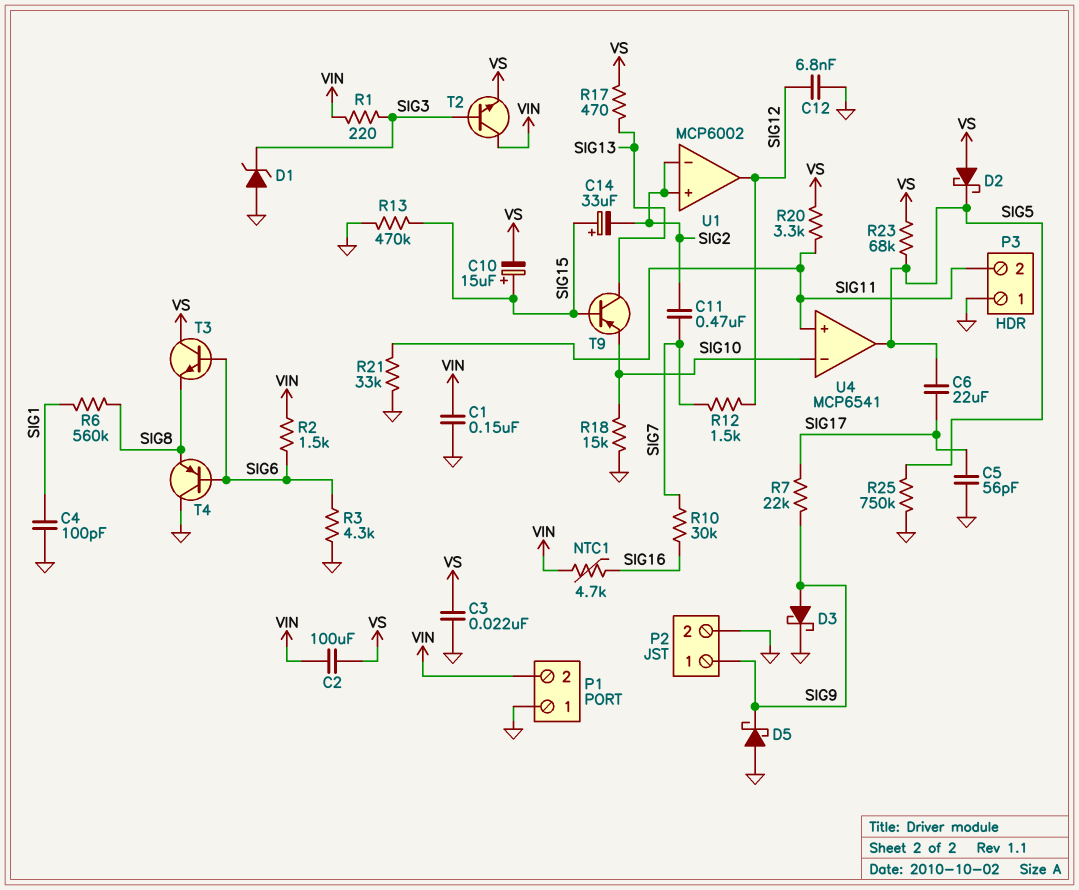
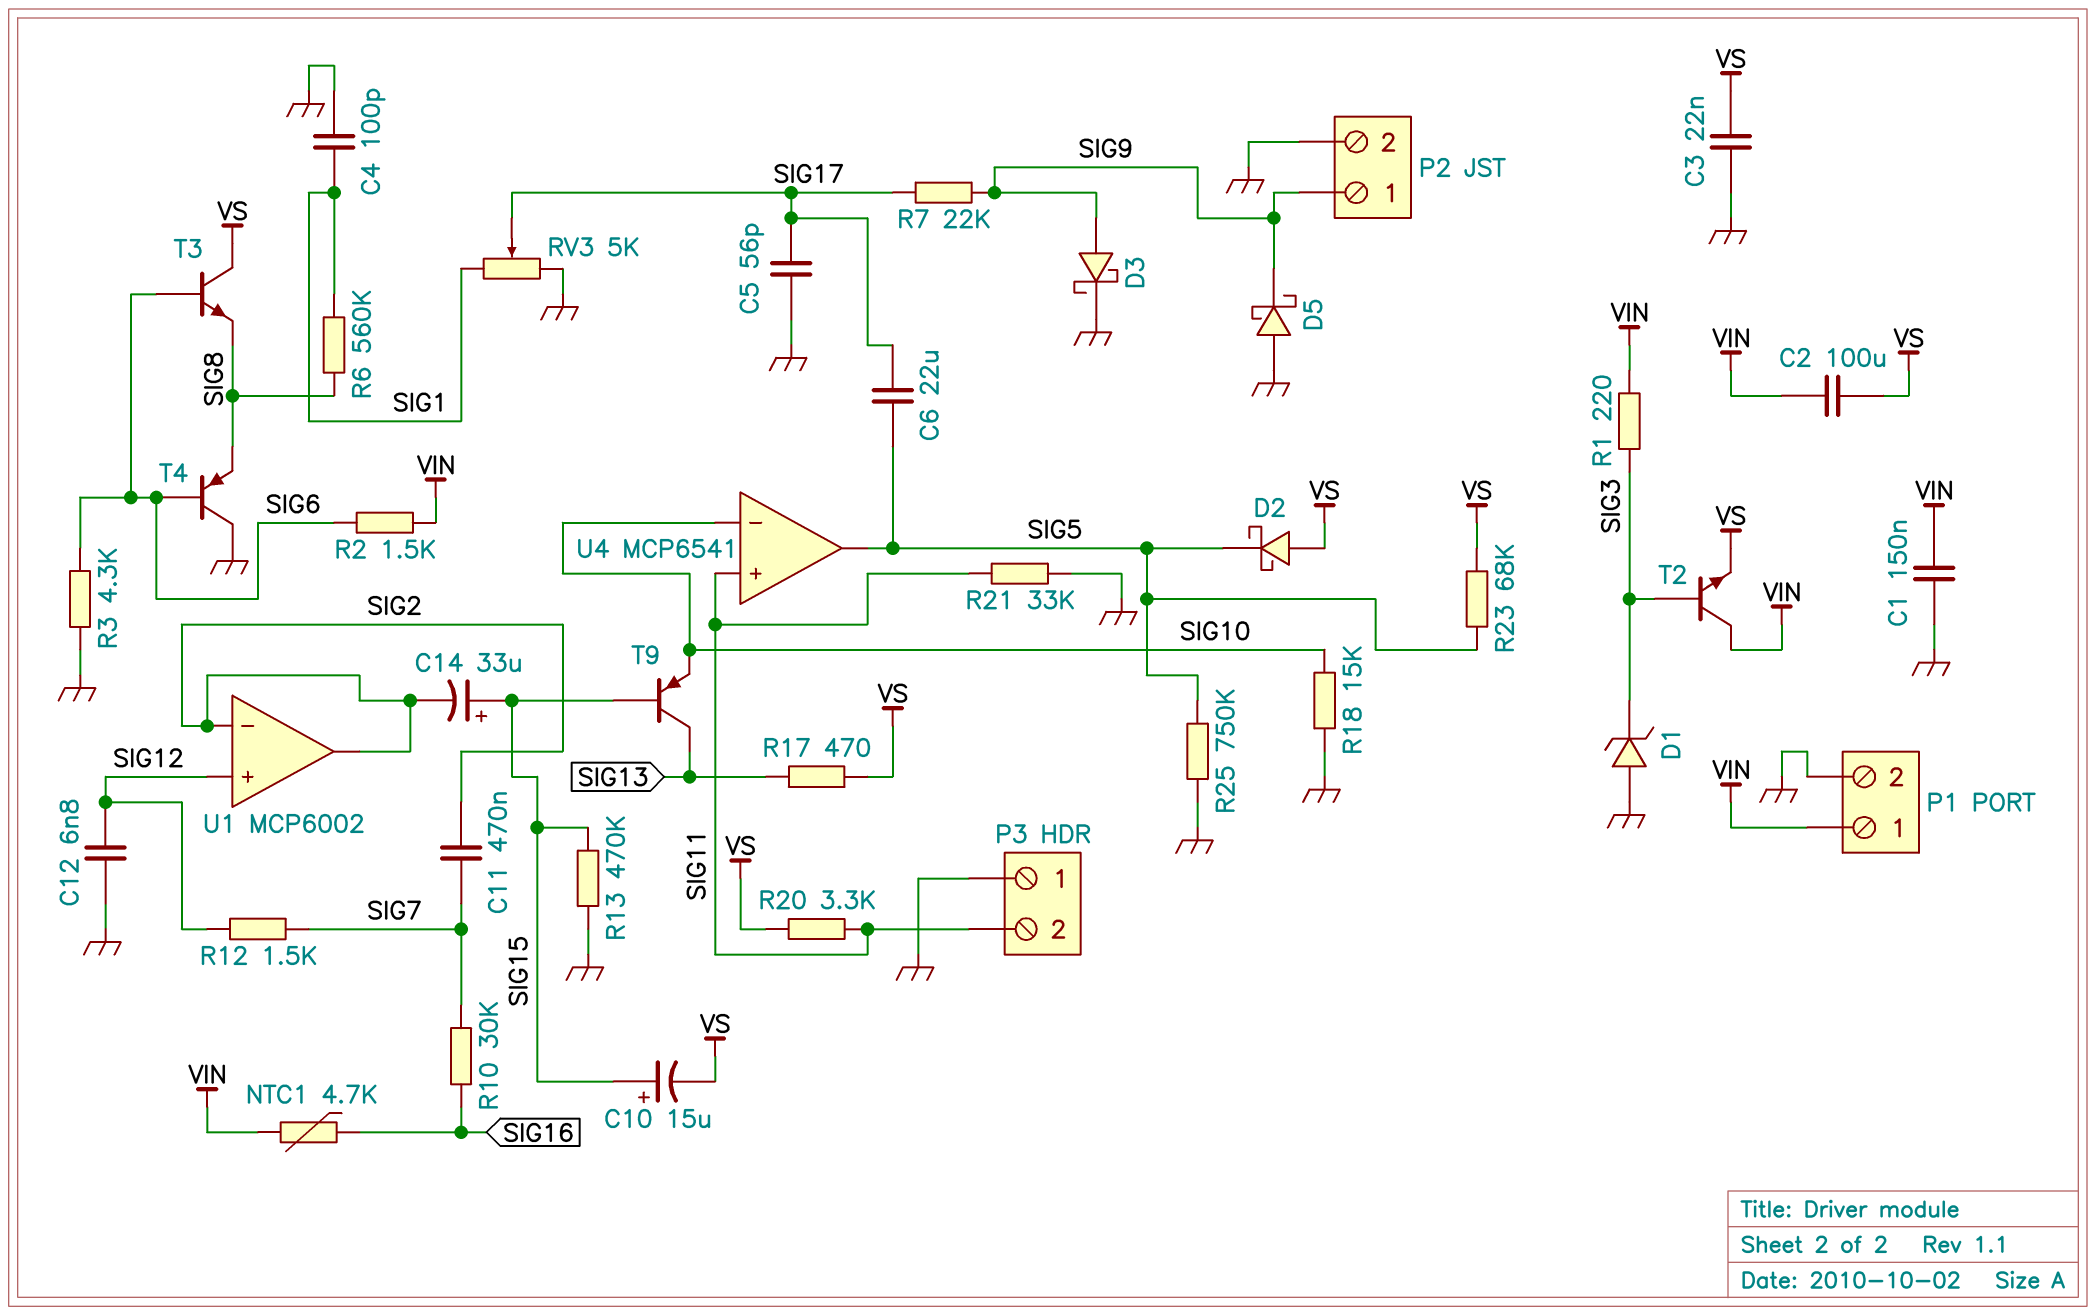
P1 pin 1: GND -> VIN
P1 pin 2: VIN -> GND
RV3: none -> 5k (GND, SIG1, wiper SIG17)
U1 pin in+: SIG2 -> SIG12
U1 pin out: SIG12 -> SIG2

